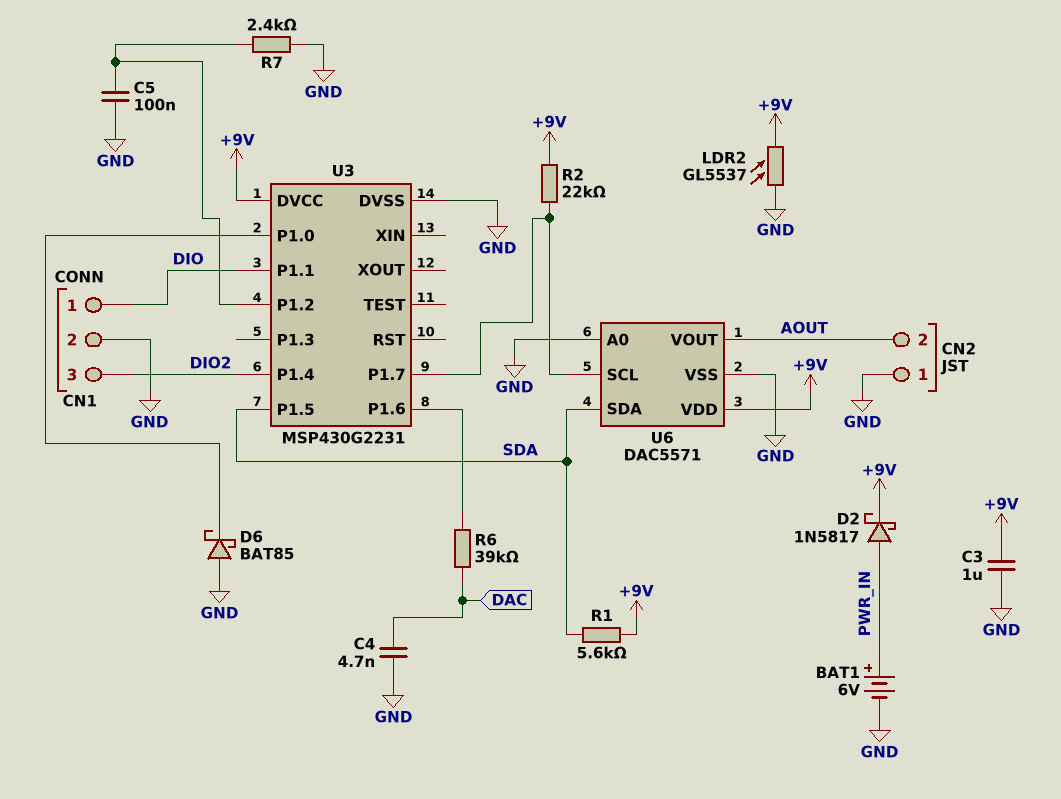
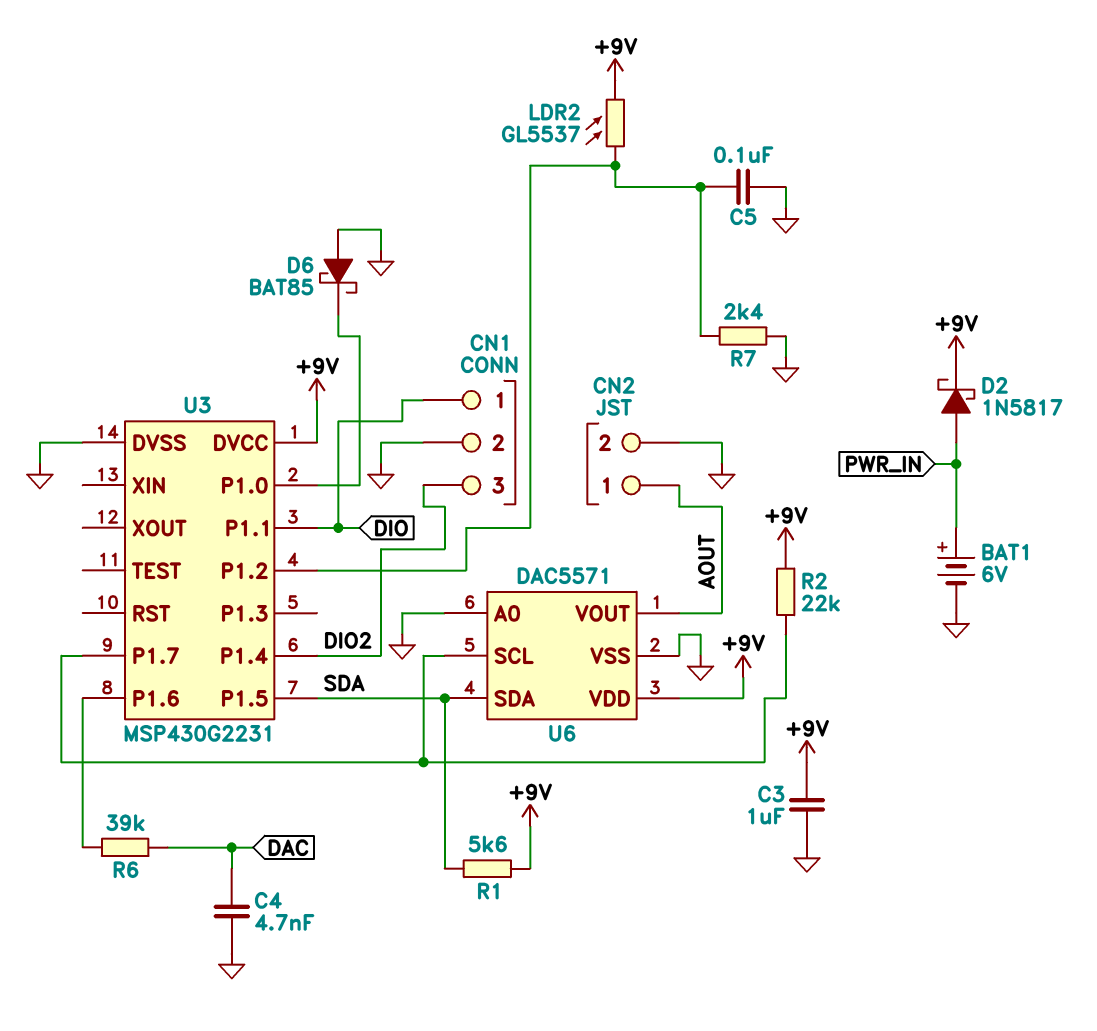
CN2 pin 1: GND -> AOUT
CN2 pin 2: AOUT -> GND
LDR2: GL5537 (+9V, GND) -> GL5537 (+9V, U3/P1.2)

